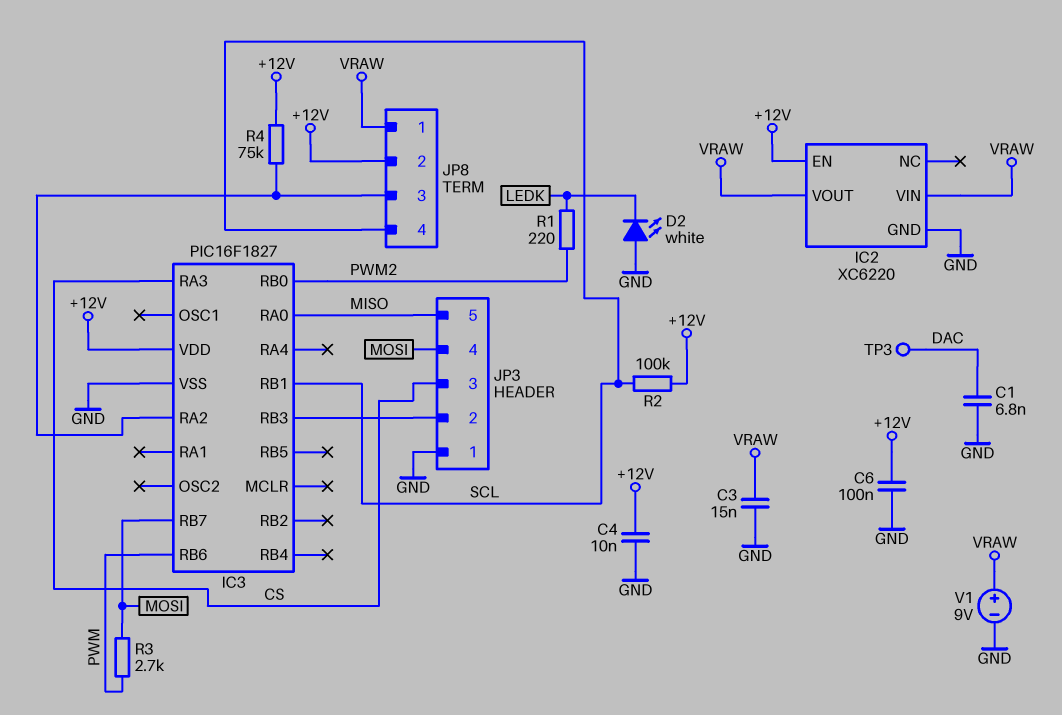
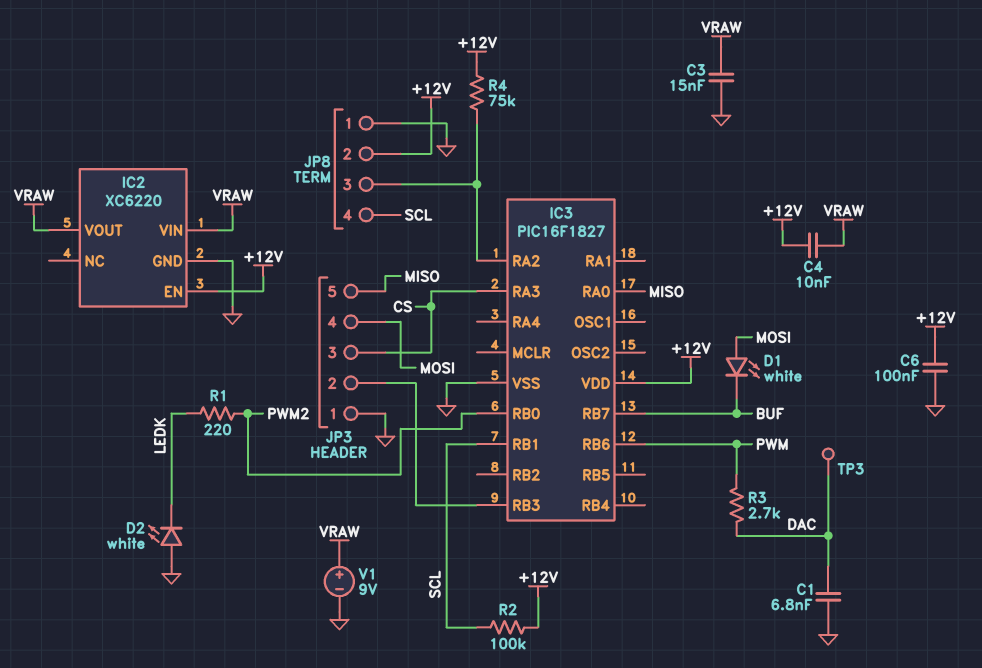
C4: 10nF (+12V, GND) -> 10nF (+12V, VRAW)
D1: none -> LED white (A MOSI, K BUF)
IC3 pin RB7: MOSI -> BUF
JP8 pin 1: VRAW -> GND
R3: 2.7k (MOSI, PWM) -> 2.7k (DAC, PWM)

